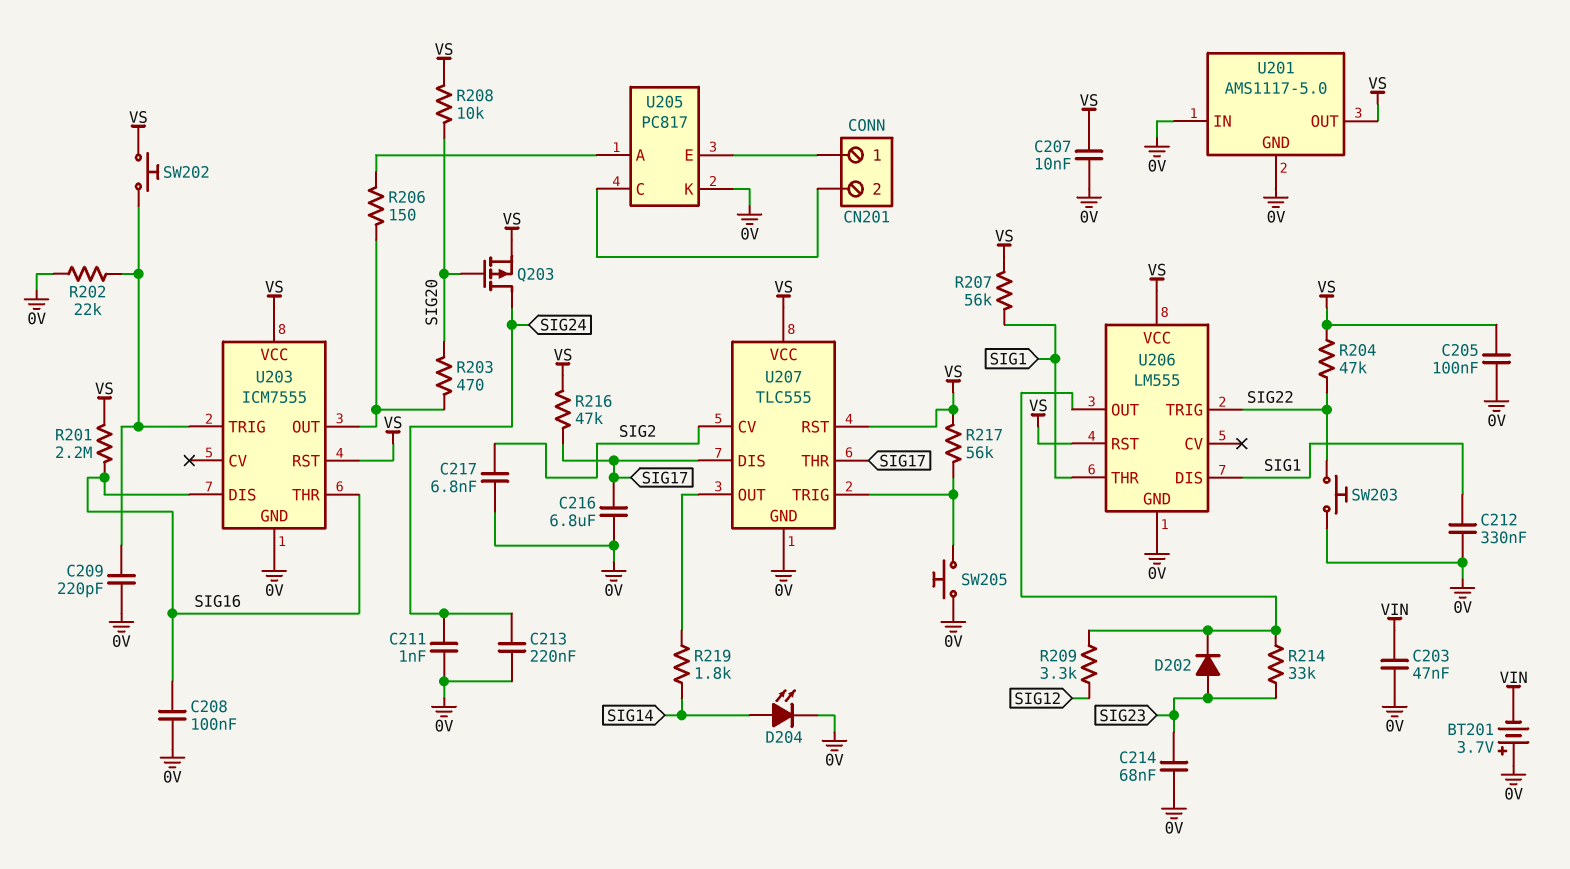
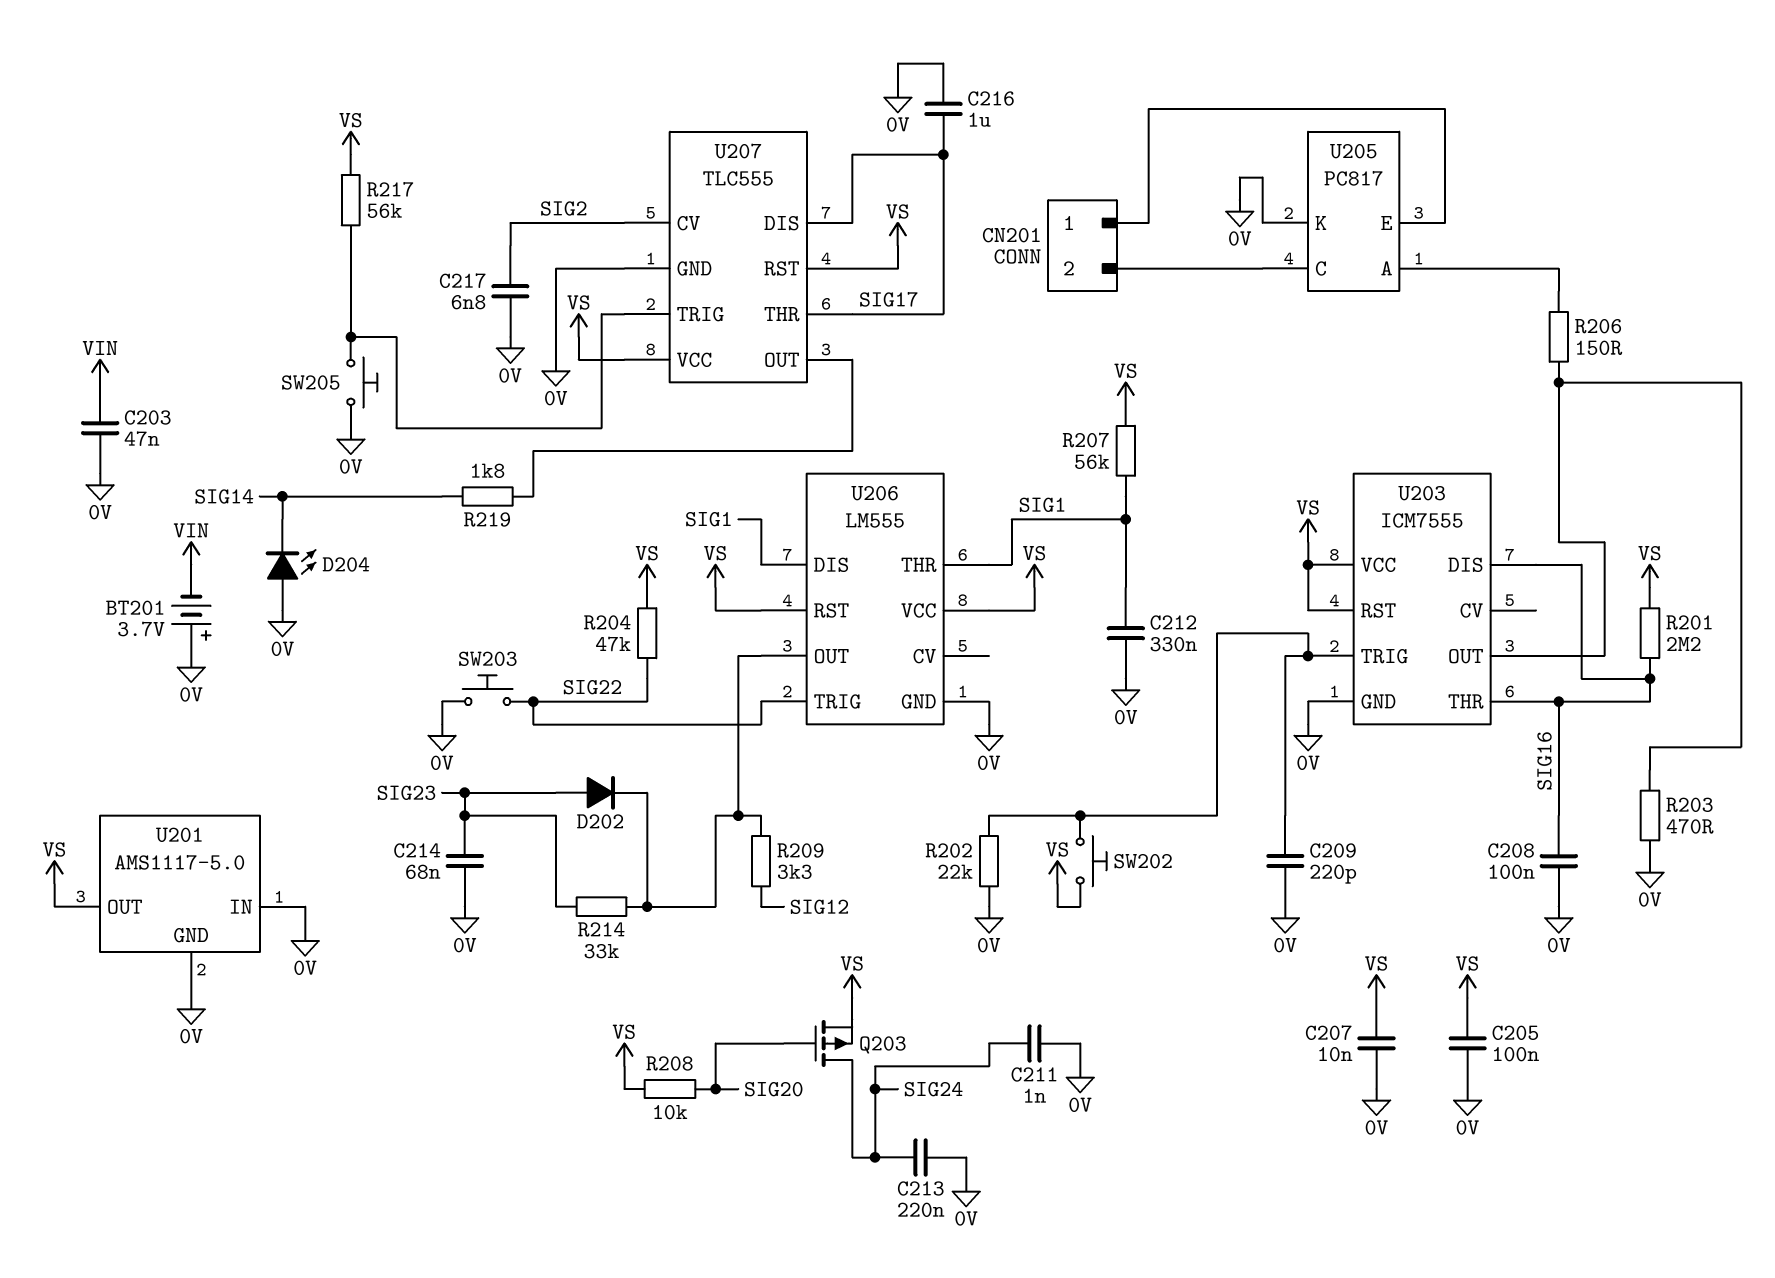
C216: 6.8uF (0V, SIG17) -> 1uF (0V, SIG17)
D204: LED (A SIG14, K 0V) -> LED (A 0V, K SIG14)
R203: 470 (SIG20, U203/OUT) -> 470 (0V, U203/OUT)
R216: 47k (SIG17, VS) -> none

